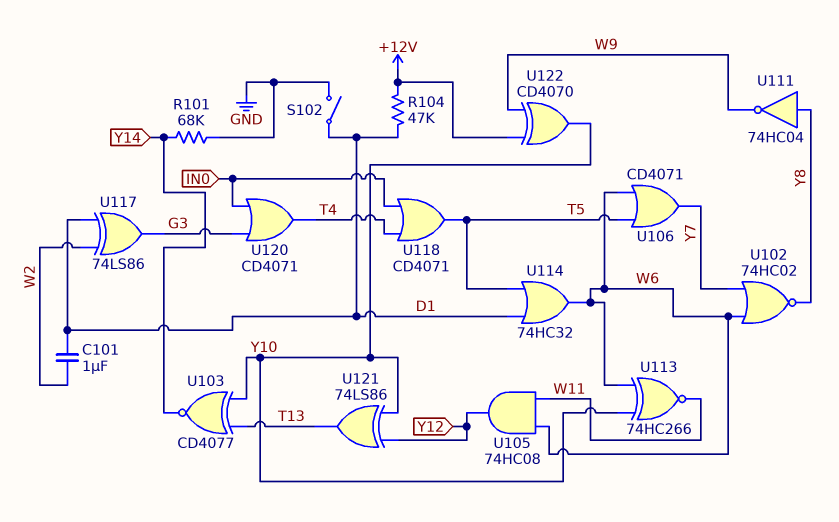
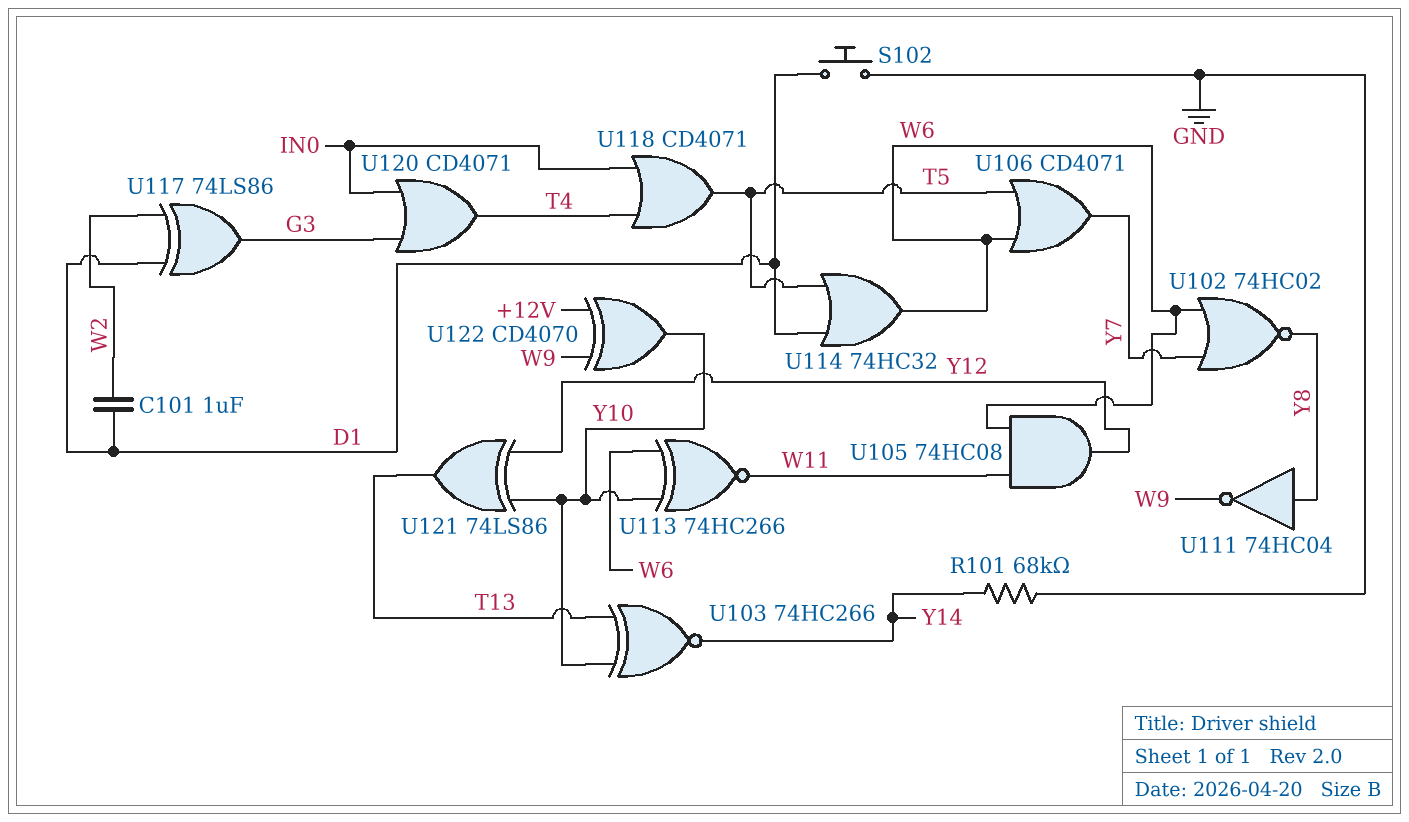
R104: 47k (+12V, D1) -> none
S102: switch (D1, GND) -> button (D1, GND)
U103: XNOR CD4077 (in T13, in Y10, out Y14) -> XNOR 74HC266 (in T13, in Y10, out Y14)

